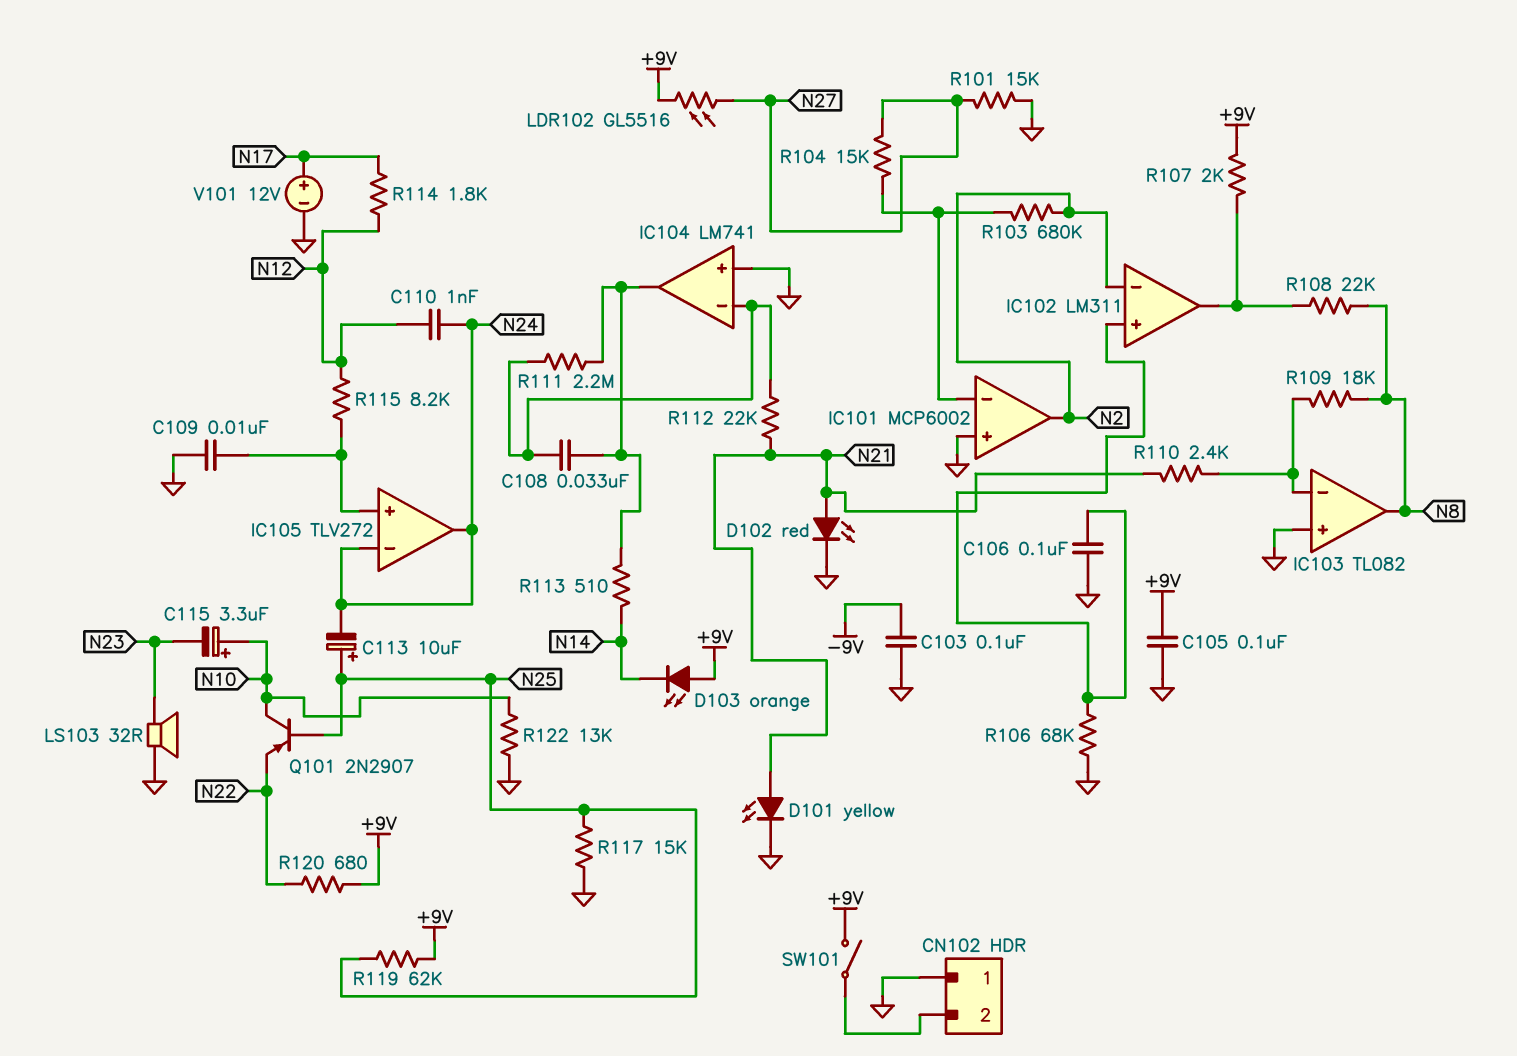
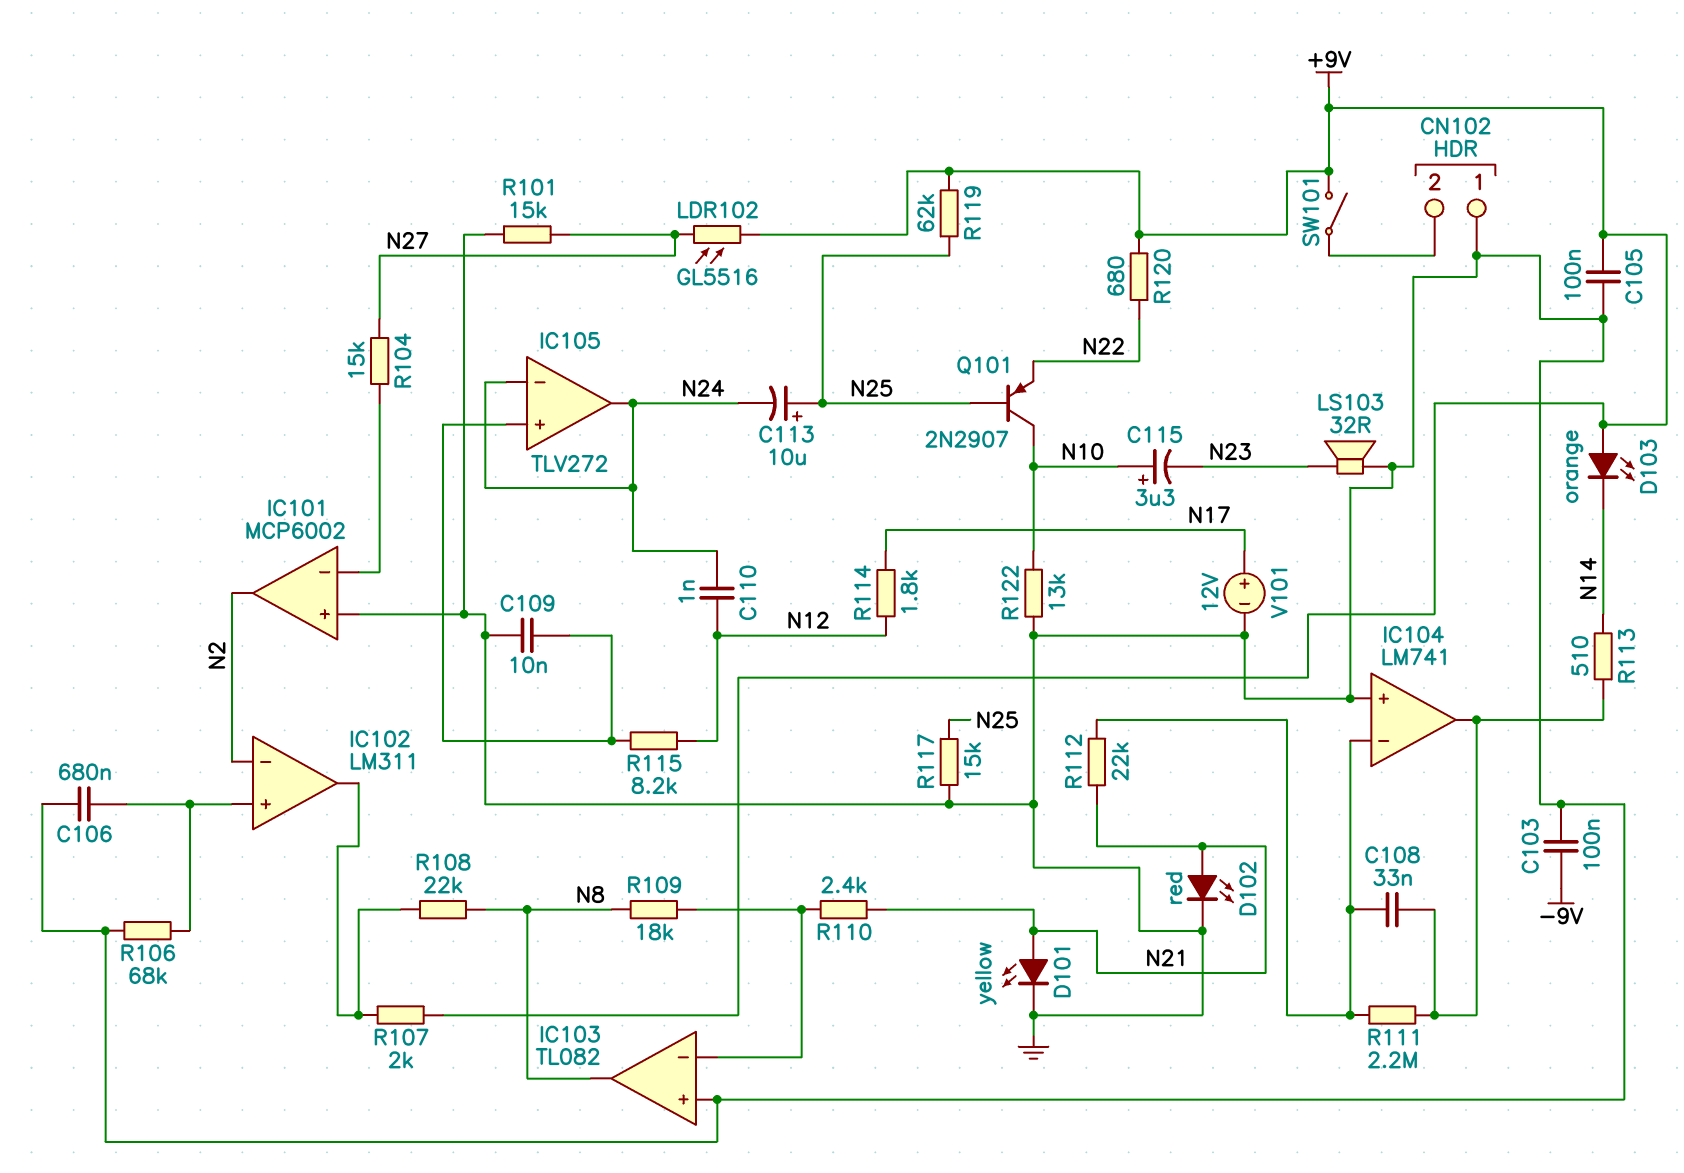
C106: 100nF (GND, IC102/in+) -> 680nF (GND, IC102/in+)
R103: 680k (IC101/in-, N2) -> none

